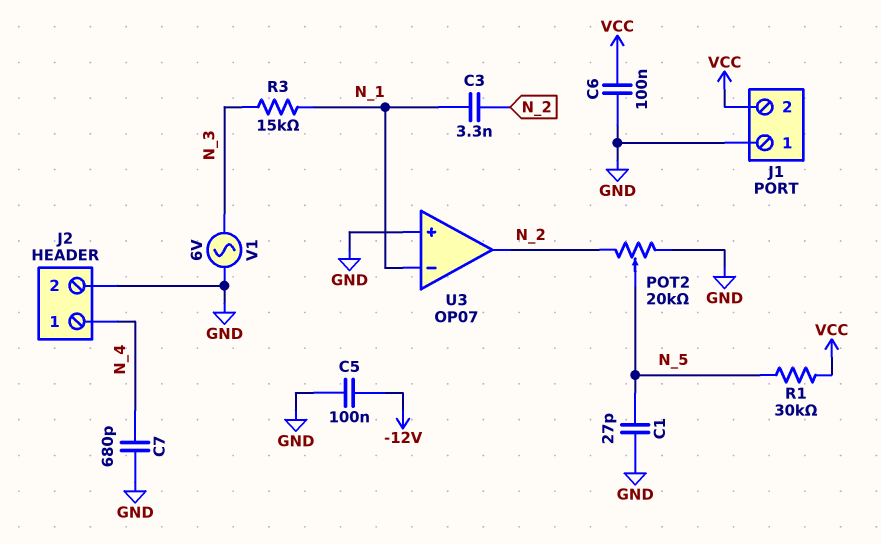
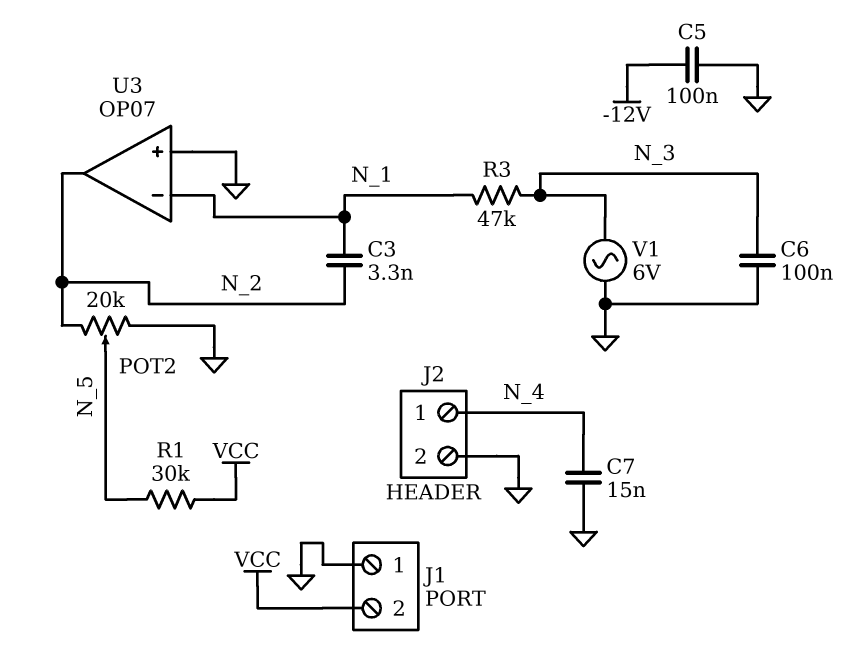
C1: 27pF (GND, N_5) -> none
C6: 100nF (GND, VCC) -> 100nF (GND, N_3)
C7: 680pF (GND, N_4) -> 15nF (GND, N_4)
R3: 15k (N_1, N_3) -> 47k (N_1, N_3)

